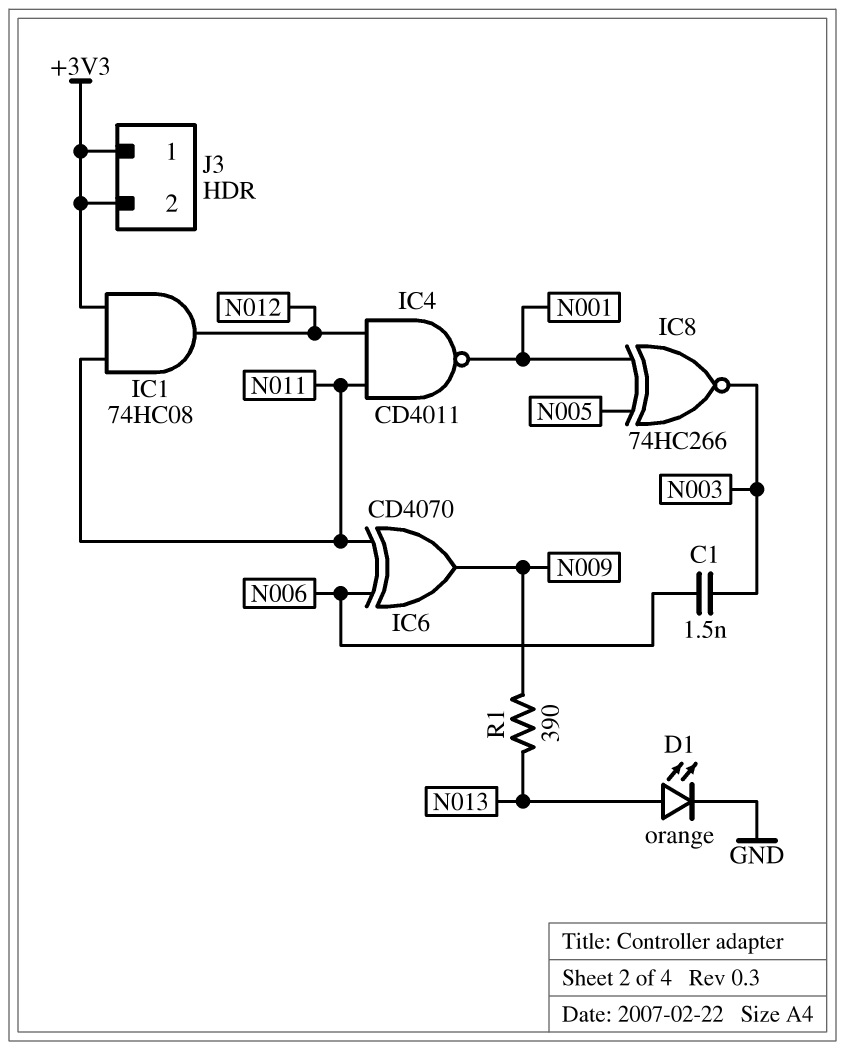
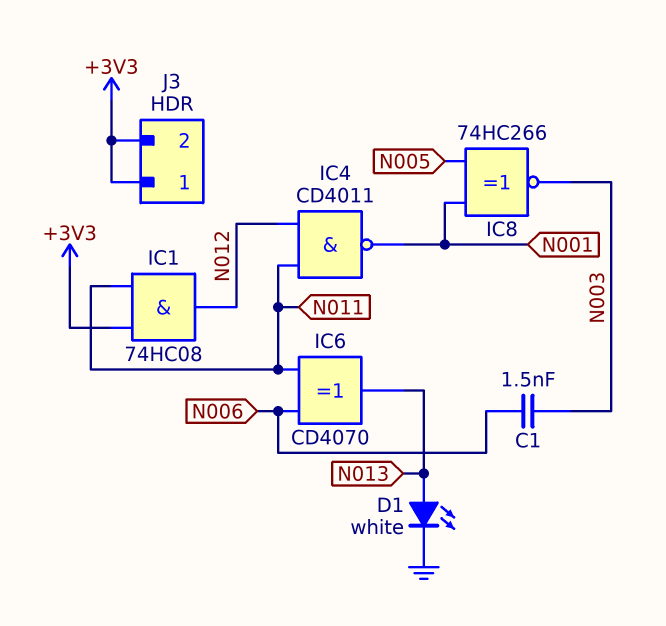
D1: LED orange (A N013, K GND) -> LED white (A N013, K GND)
IC6: XOR CD4070 (in N006, in N011, out N009) -> XOR CD4070 (in N006, in N011, out N013)
R1: 390 (N009, N013) -> none

